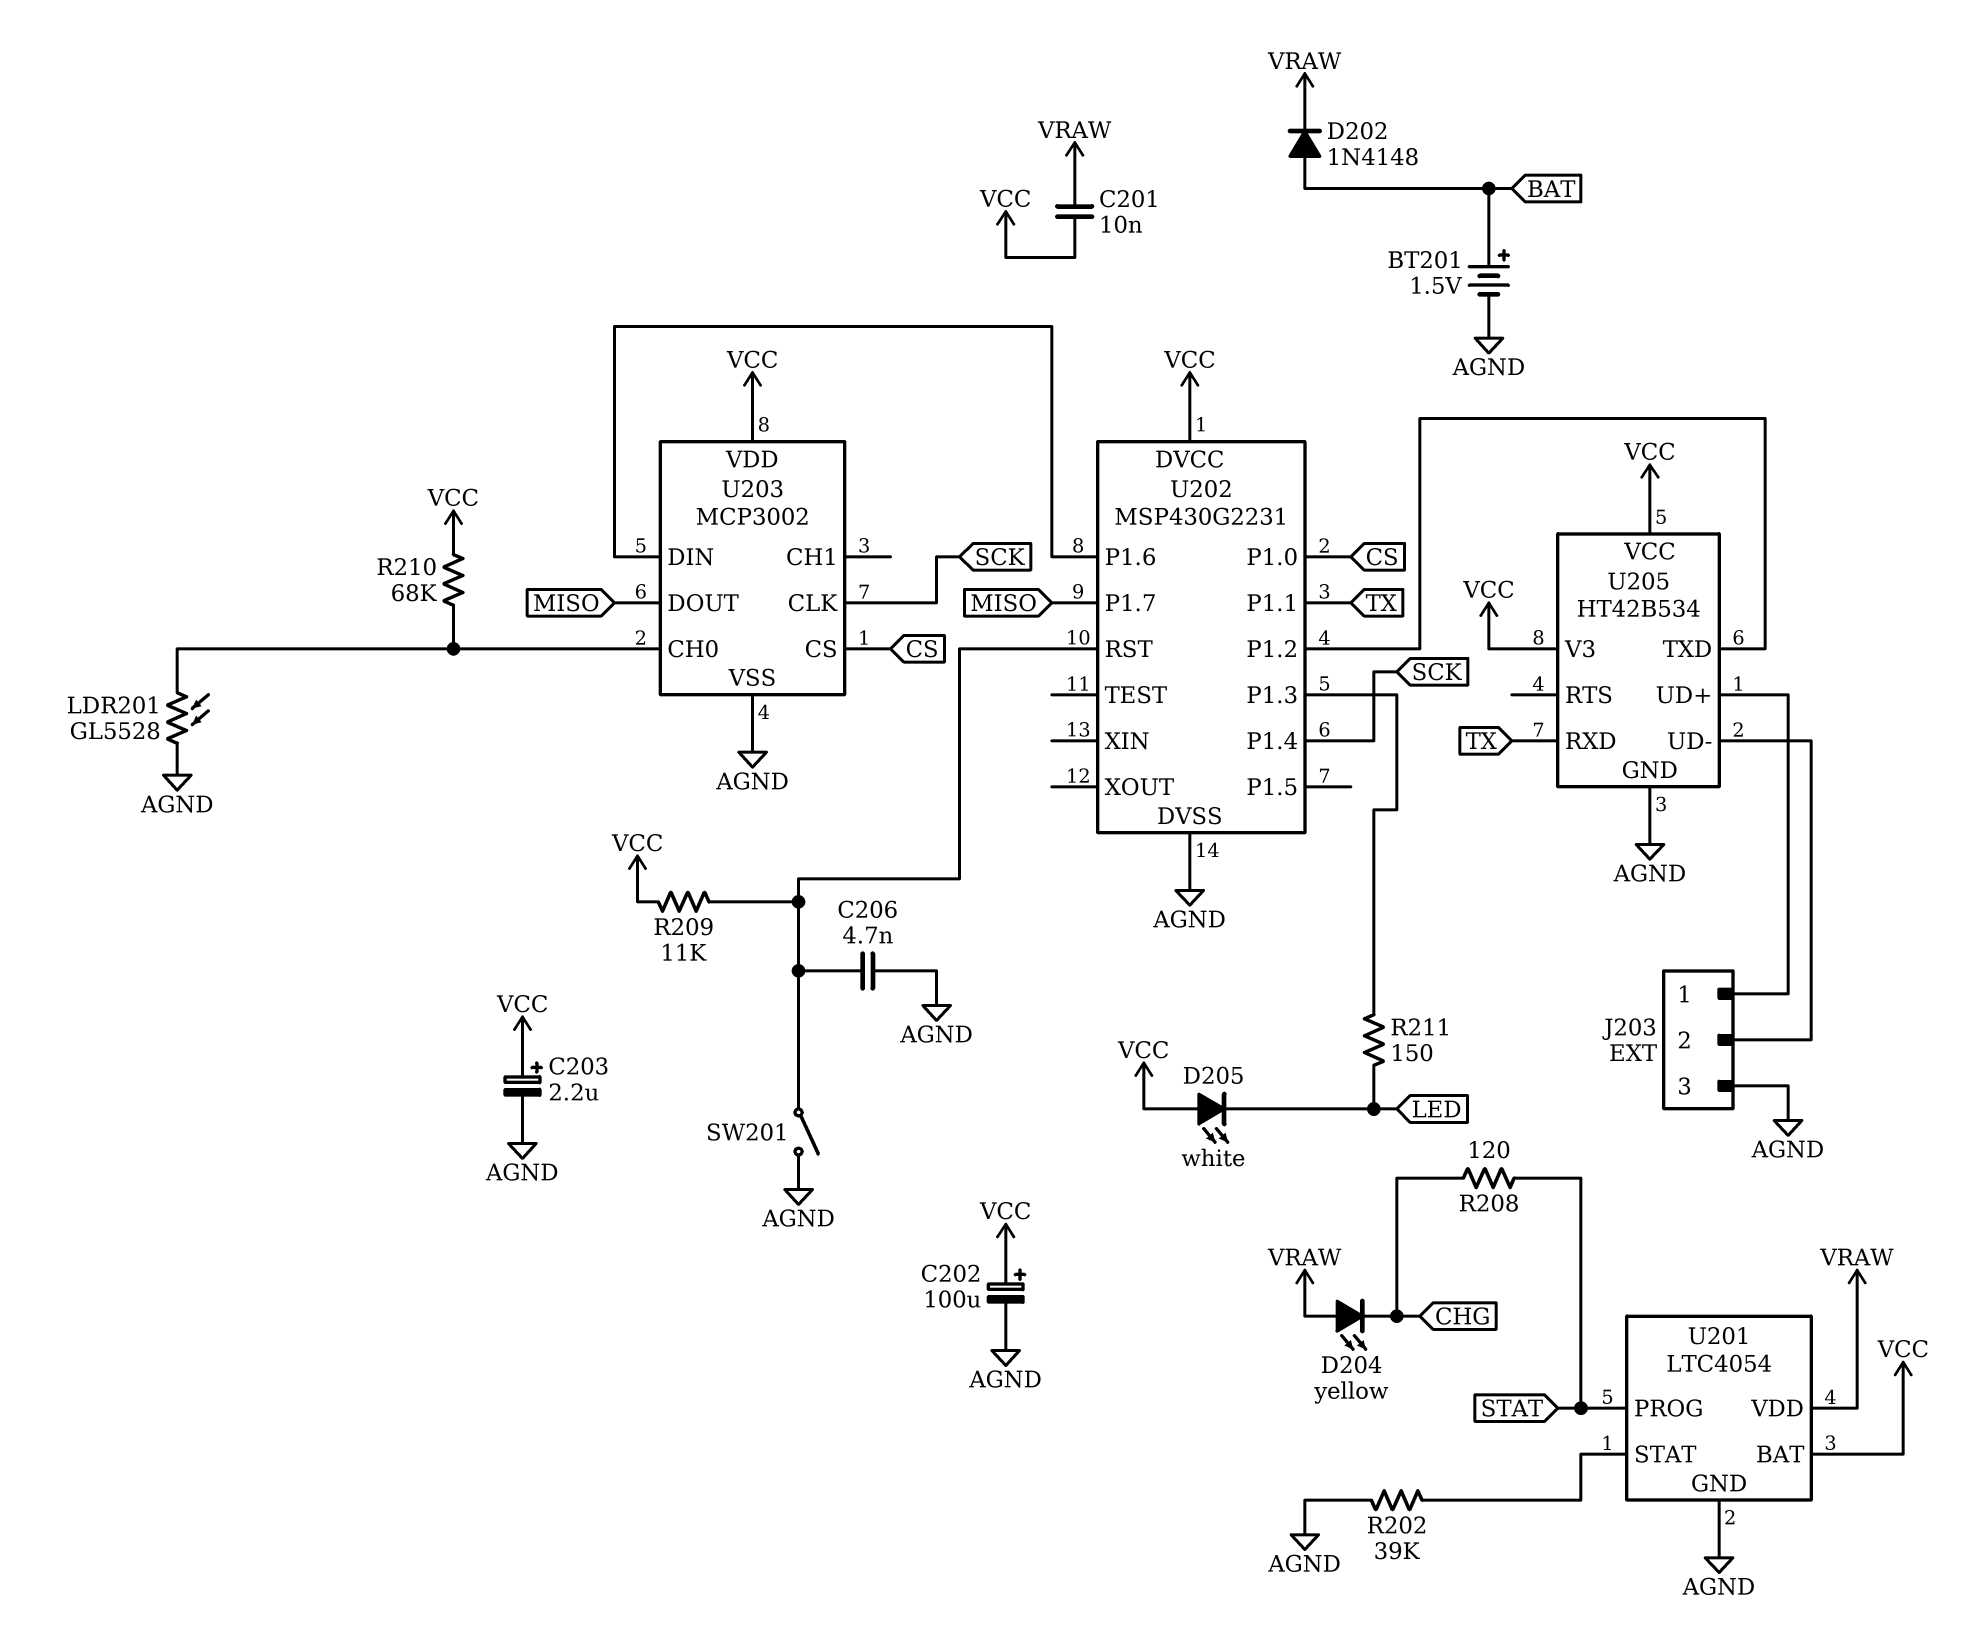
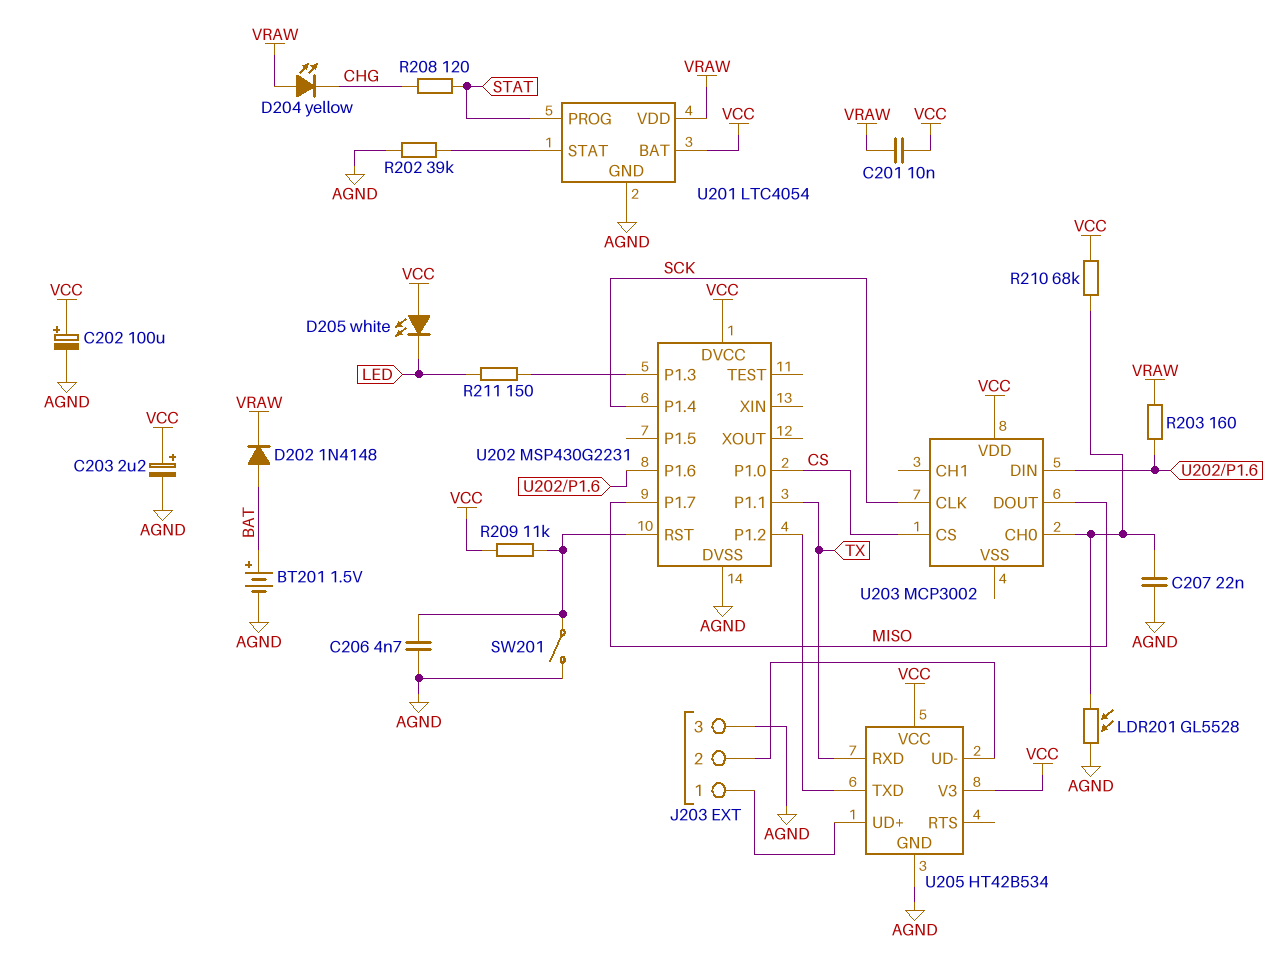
C207: none -> 22nF (AGND, U203/CH0)
R203: none -> 160 (U202/P1.6, VRAW)
U203 pin VSS: AGND -> none

